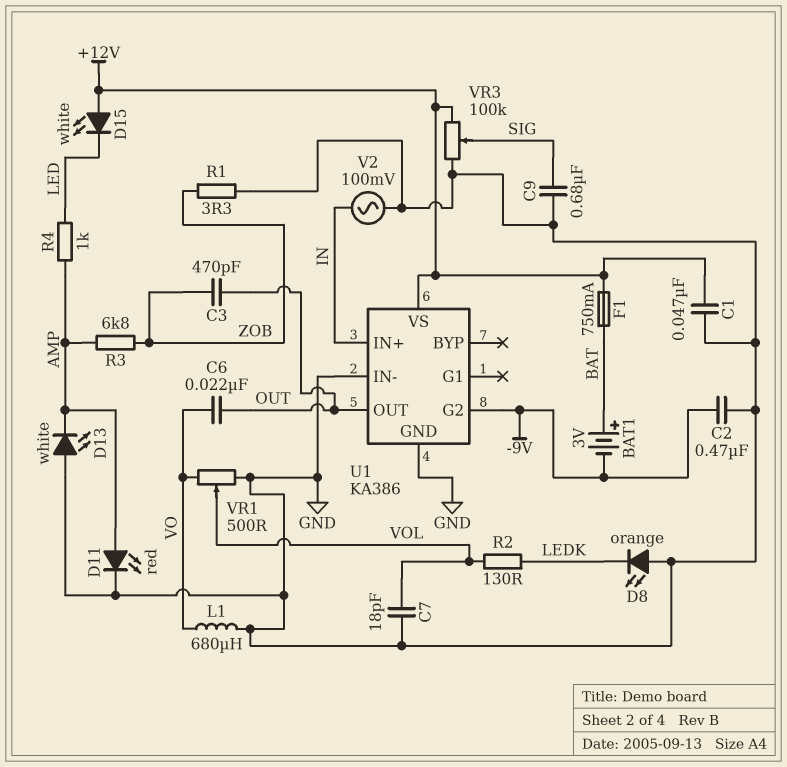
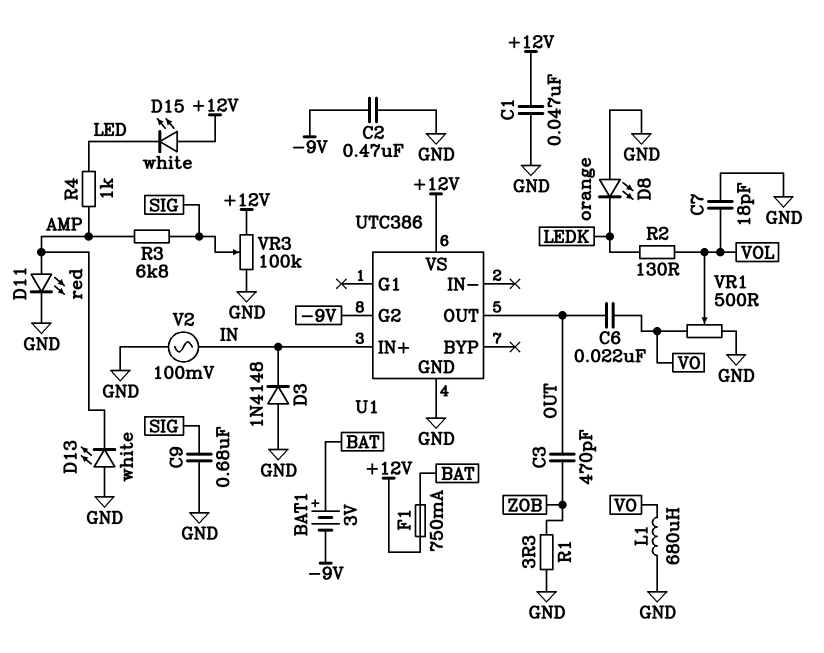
D3: none -> diode 1N4148 (A GND, K IN)
R3: 6.8k (AMP, ZOB) -> 6.8k (AMP, SIG)
U1: KA386 -> UTC386
U1 pin IN-: GND -> none

